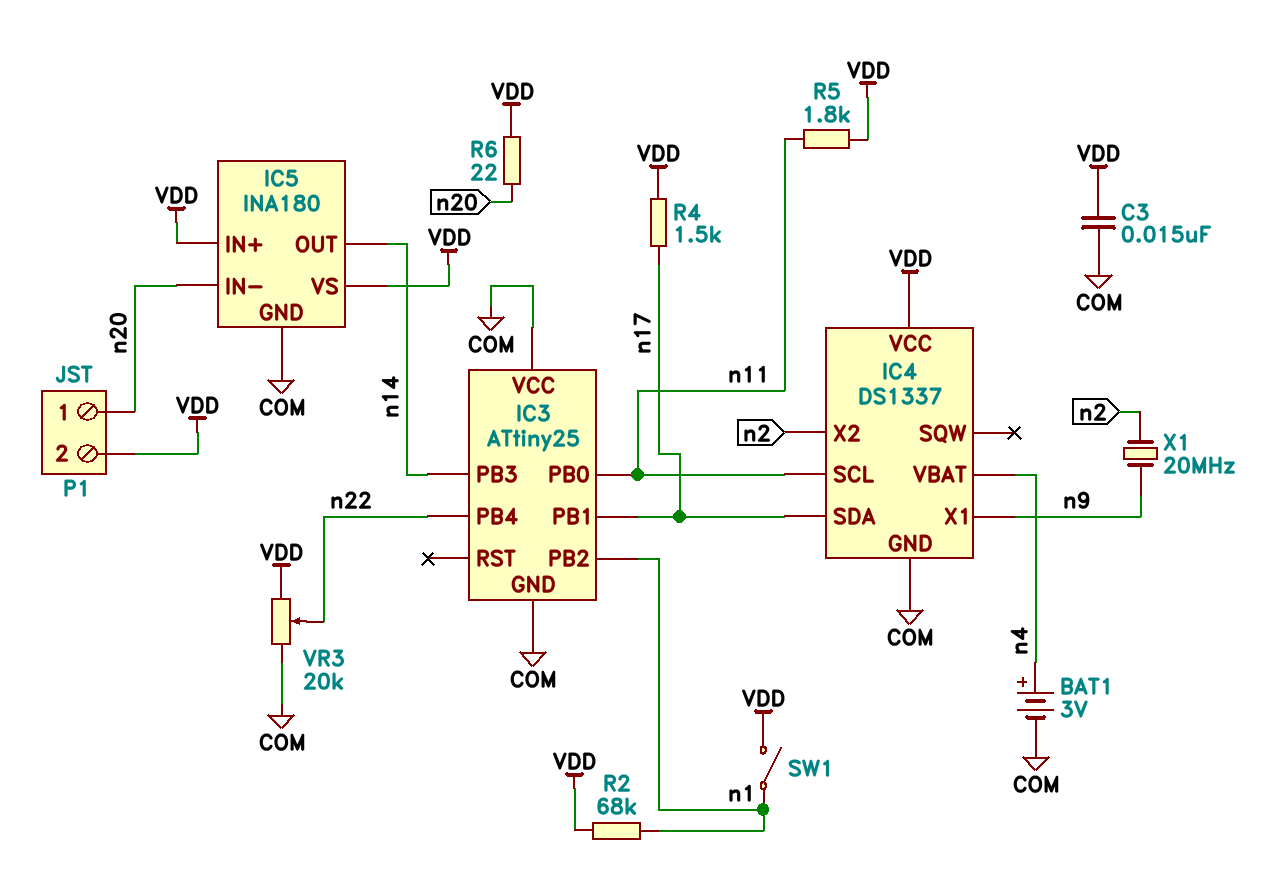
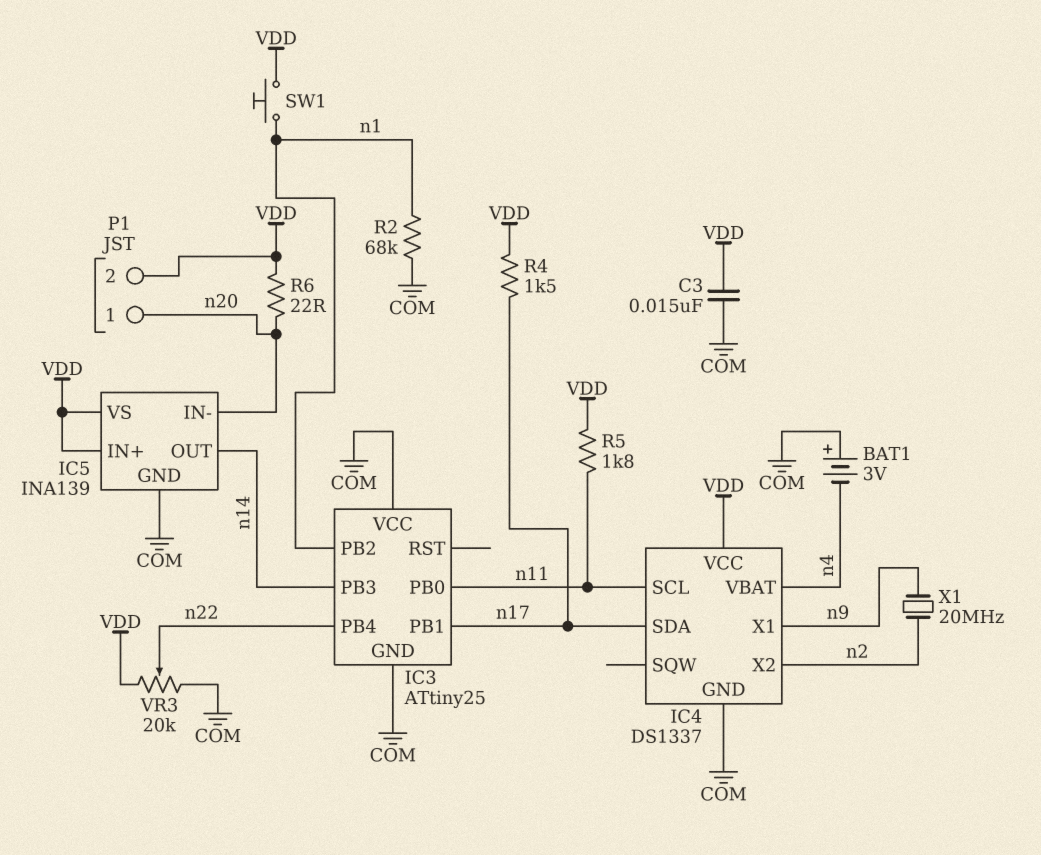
BAT1: 3V (plus n4, minus COM) -> 3V (plus COM, minus n4)
IC5: INA180 -> INA139
R2: 68k (VDD, n1) -> 68k (COM, n1)
SW1: switch (VDD, n1) -> button (VDD, n1)

